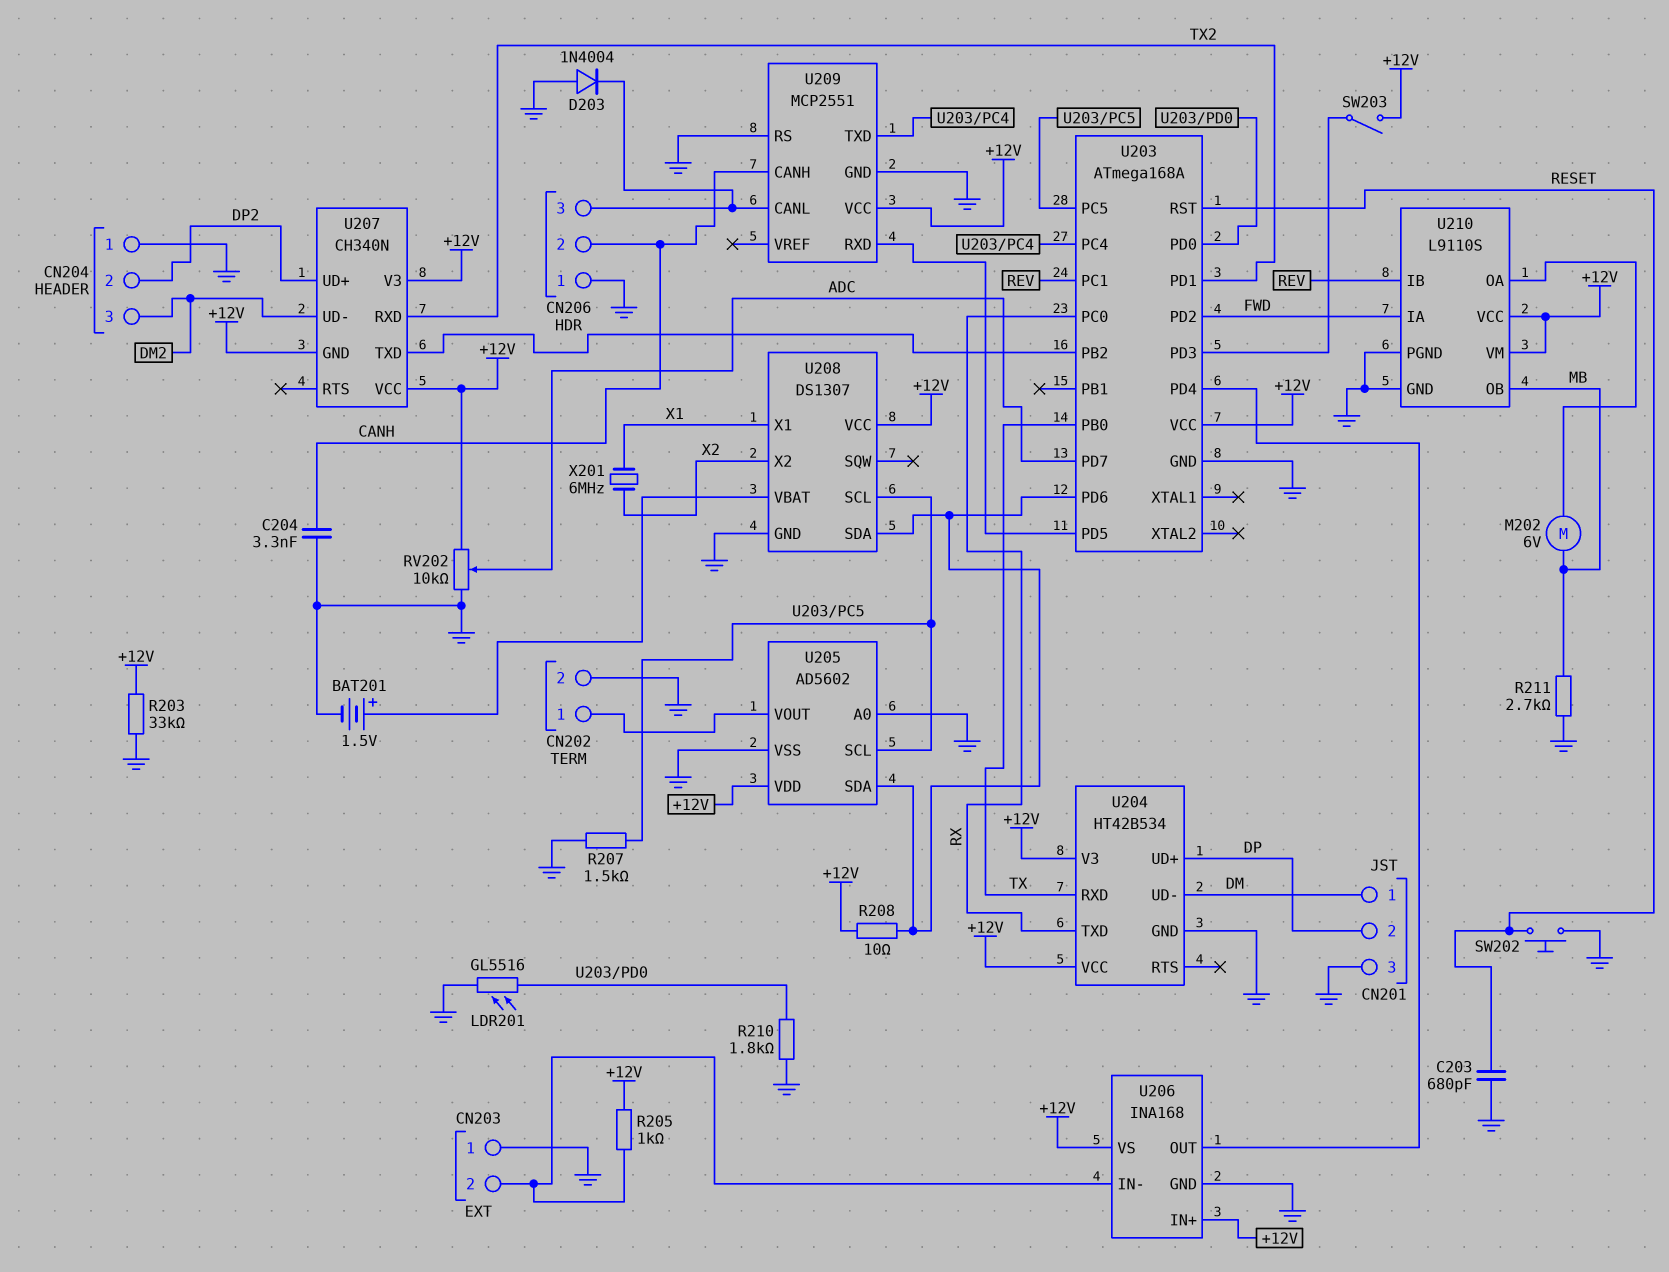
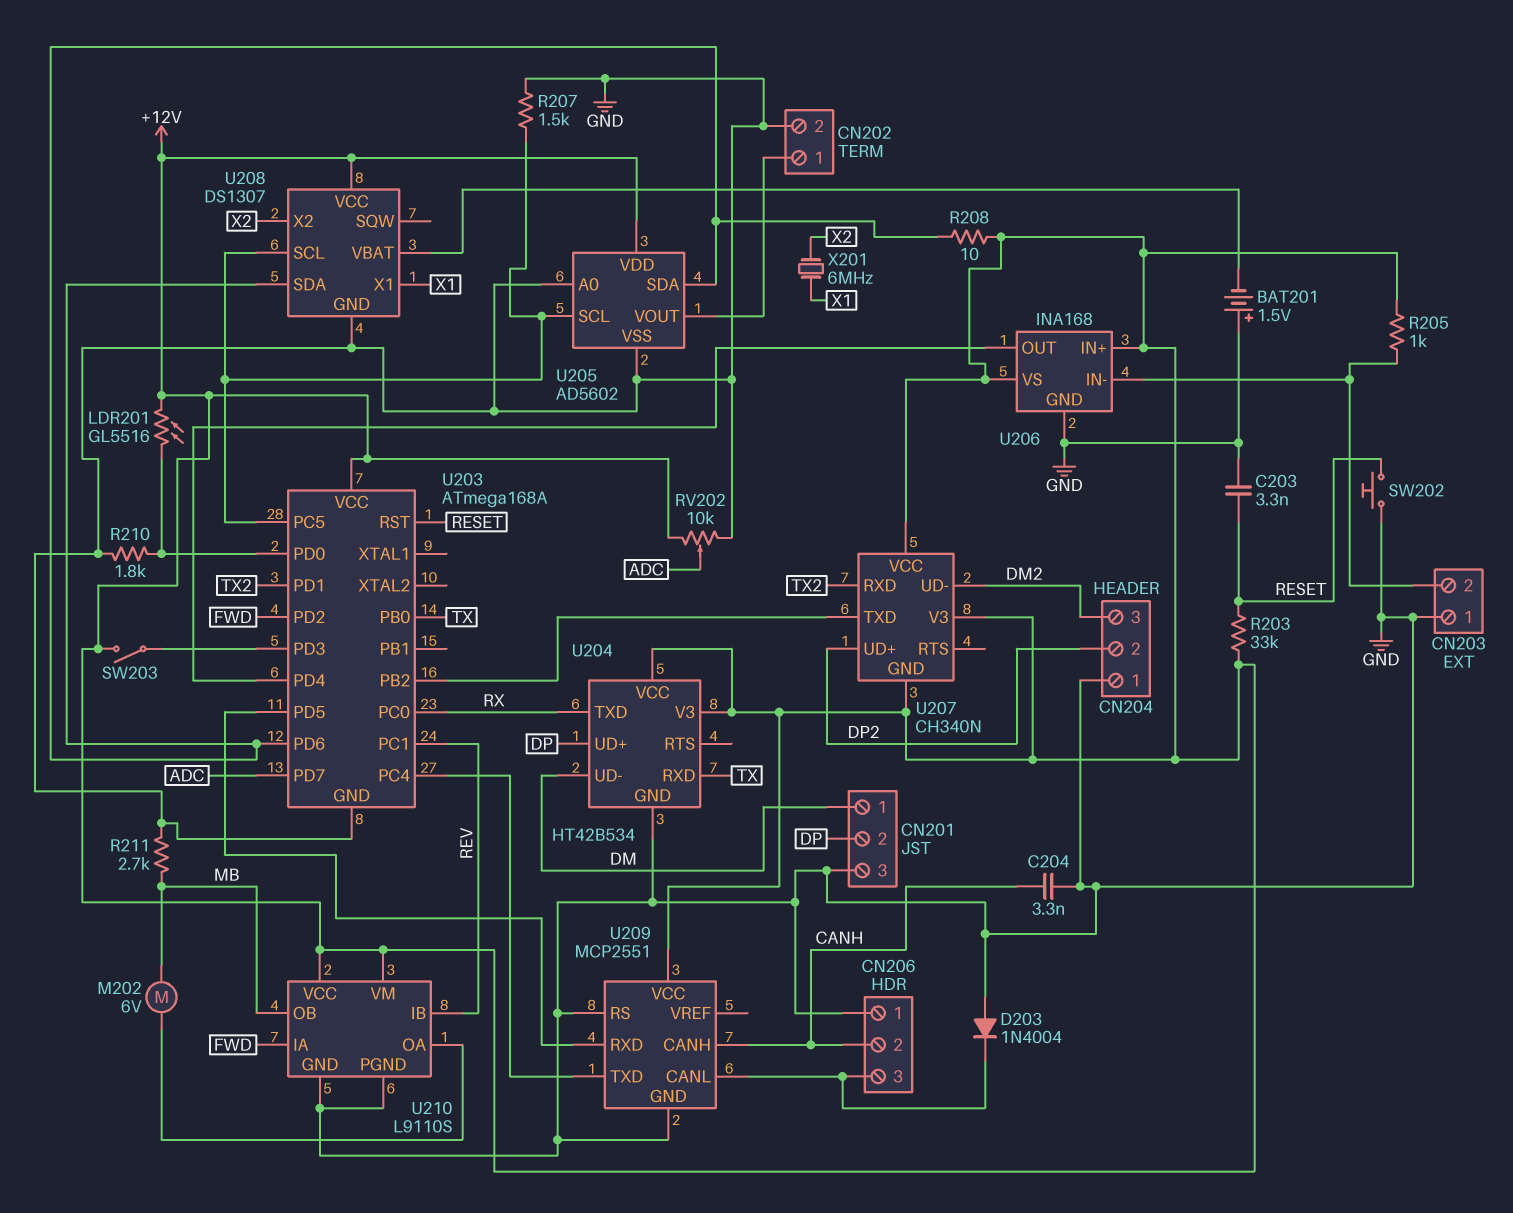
BAT201: 1.5V (plus U208/VBAT, minus GND) -> 1.5V (plus GND, minus U208/VBAT)
C203: 680pF (GND, RESET) -> 3.3nF (GND, RESET)
LDR201: GL5516 (GND, U203/PD0) -> GL5516 (+12V, U203/PD0)
R203: 33k (+12V, GND) -> 33k (+12V, RESET)

